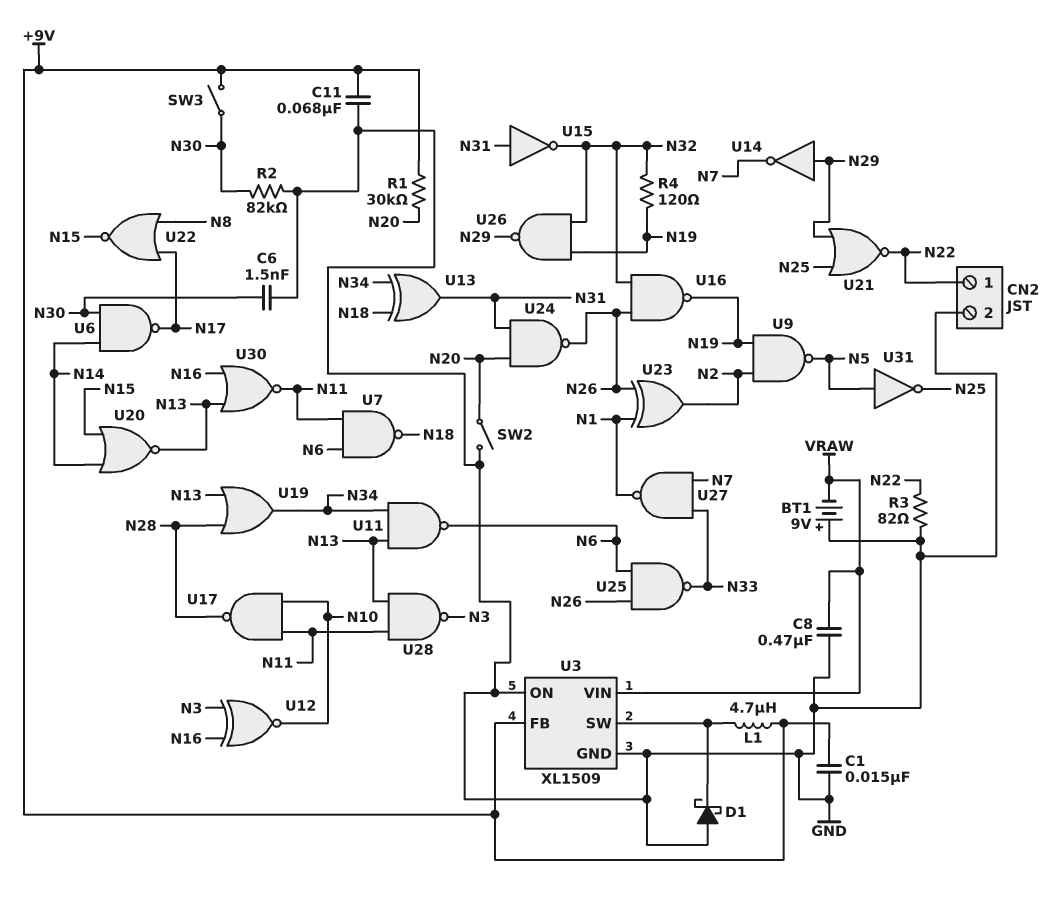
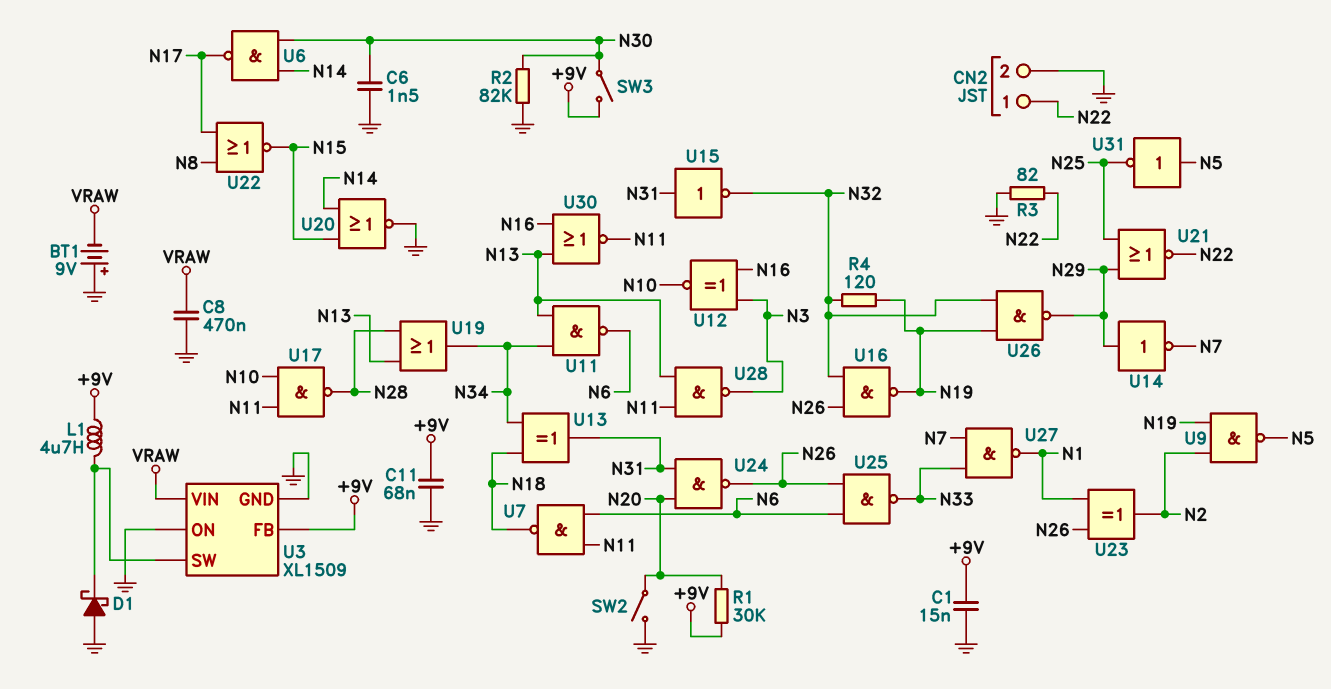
U20: NOR (in N14, in N15, out N13) -> NOR (in N14, in N15, out GND)

